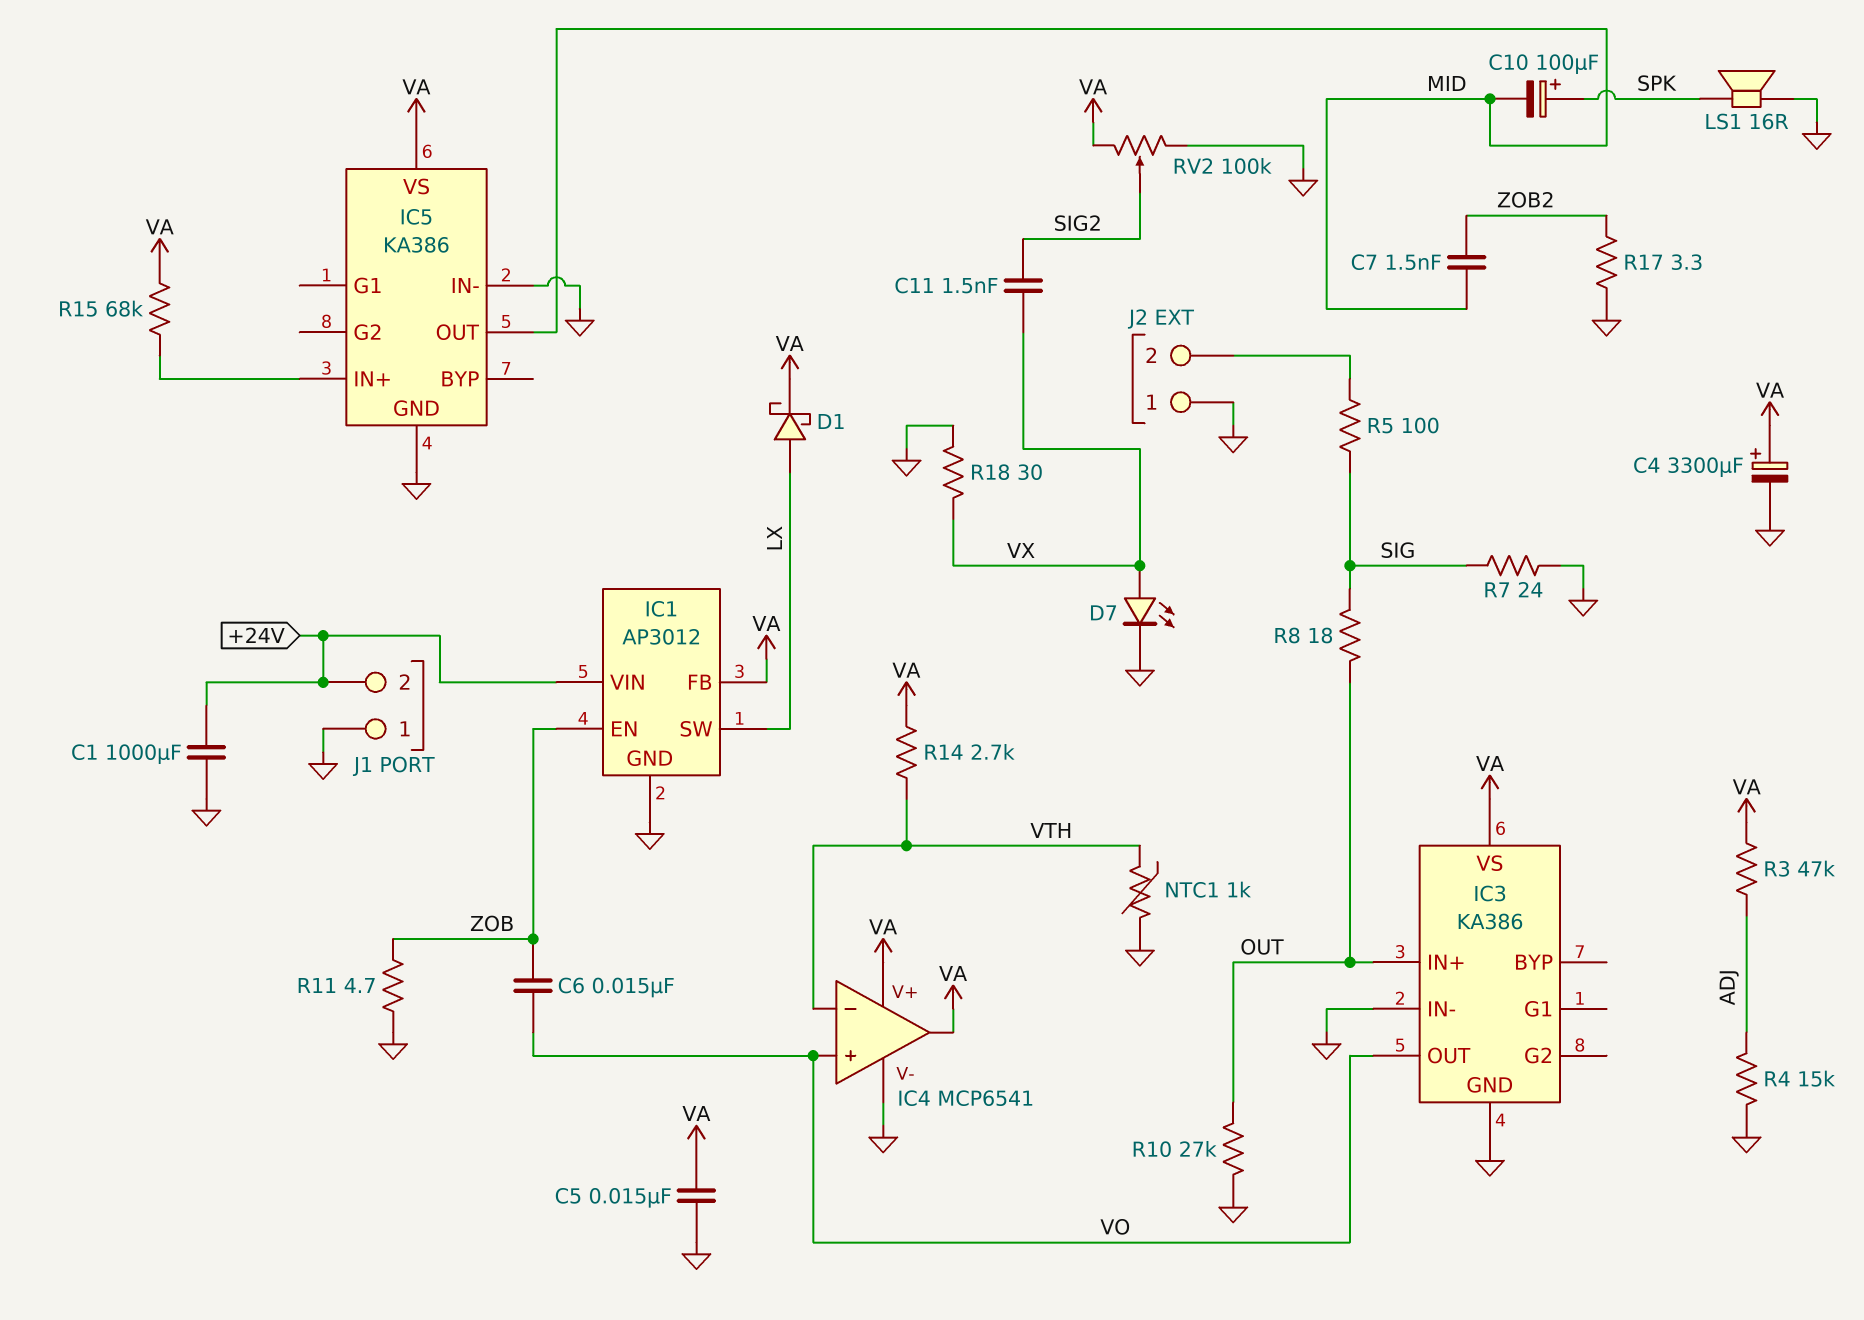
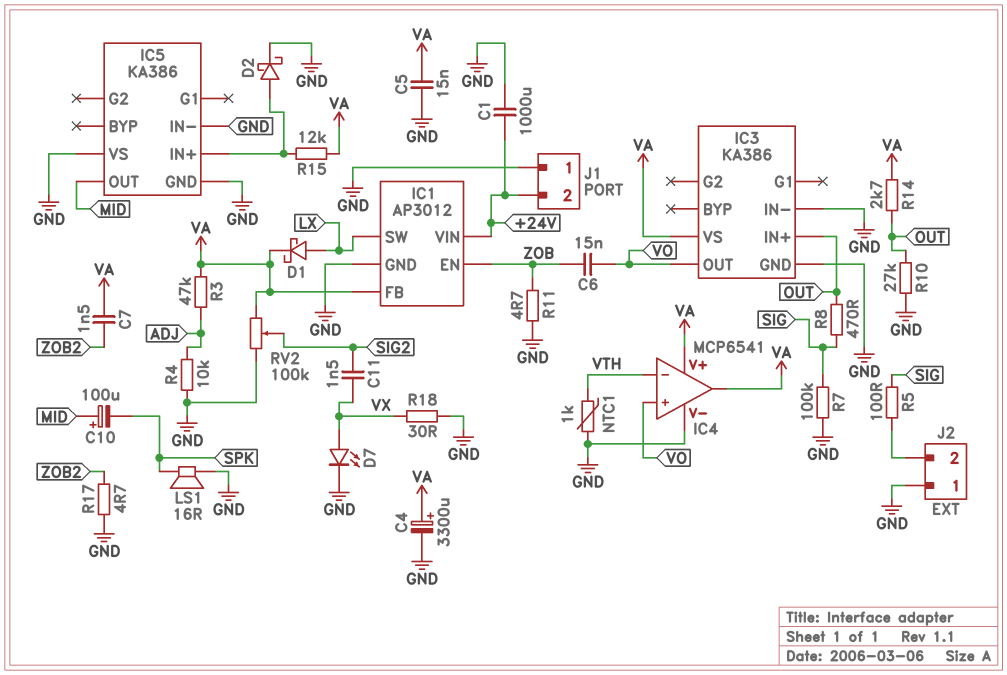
C7: 1.5nF (MID, ZOB2) -> 1.5nF (VA, ZOB2)
C10: 100uF (plus SPK, minus MID) -> 100uF (plus MID, minus SPK)
D2: none -> schottky (A IC5/IN+, K GND)
IC5 pin VS: VA -> GND
R4: 15k (ADJ, GND) -> 10k (ADJ, GND)
R7: 24 (GND, SIG) -> 100k (GND, SIG)
R8: 18 (OUT, SIG) -> 470 (OUT, SIG)
R14: 2.7k (VA, VTH) -> 2.7k (OUT, VA)
R15: 68k (IC5/IN+, VA) -> 12k (IC5/IN+, VA)
R17: 3.3 (GND, ZOB2) -> 4.7 (GND, ZOB2)

